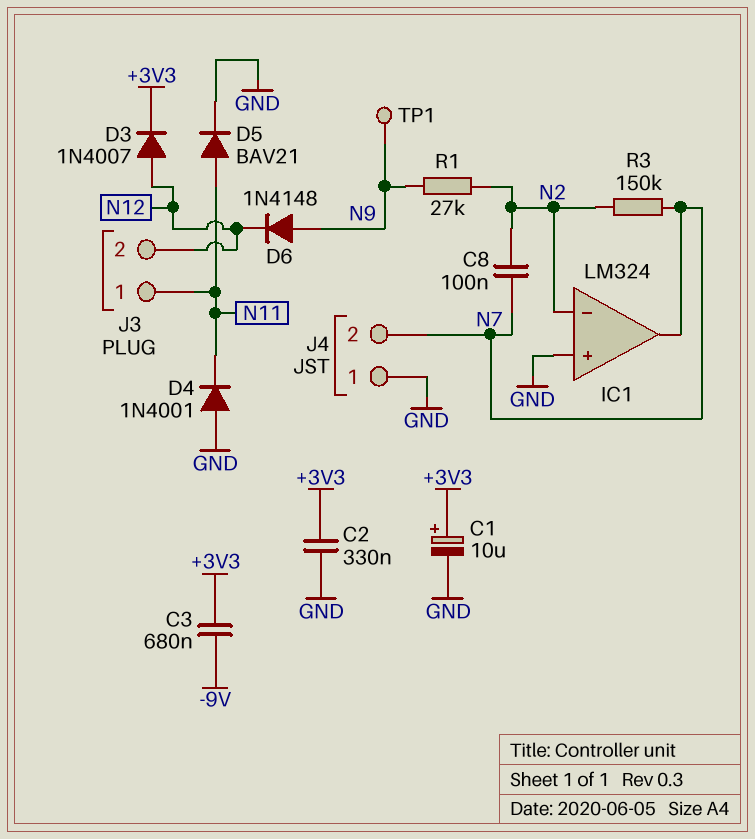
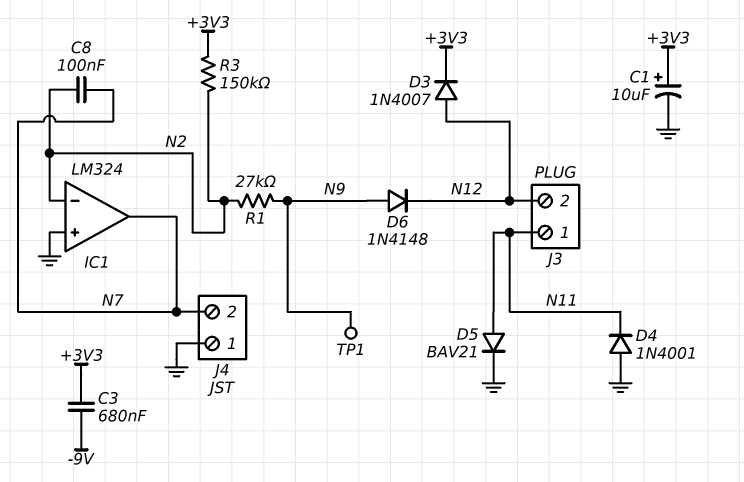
C2: 330nF (+3V3, GND) -> none
R3: 150k (N2, N7) -> 150k (+3V3, N2)

